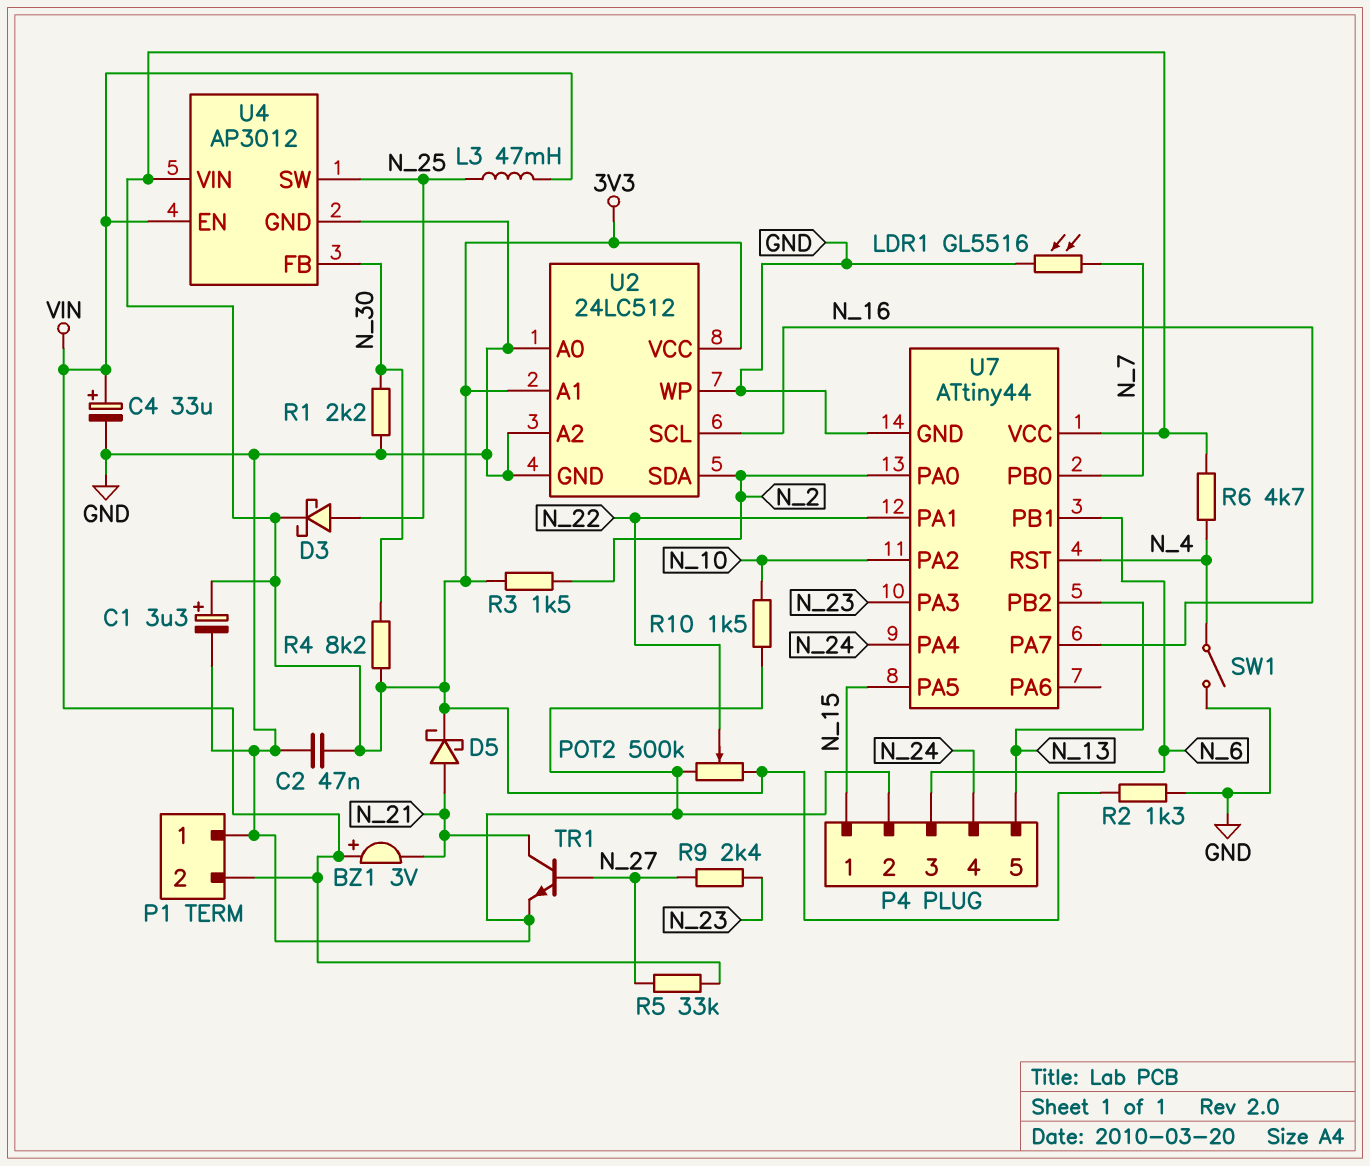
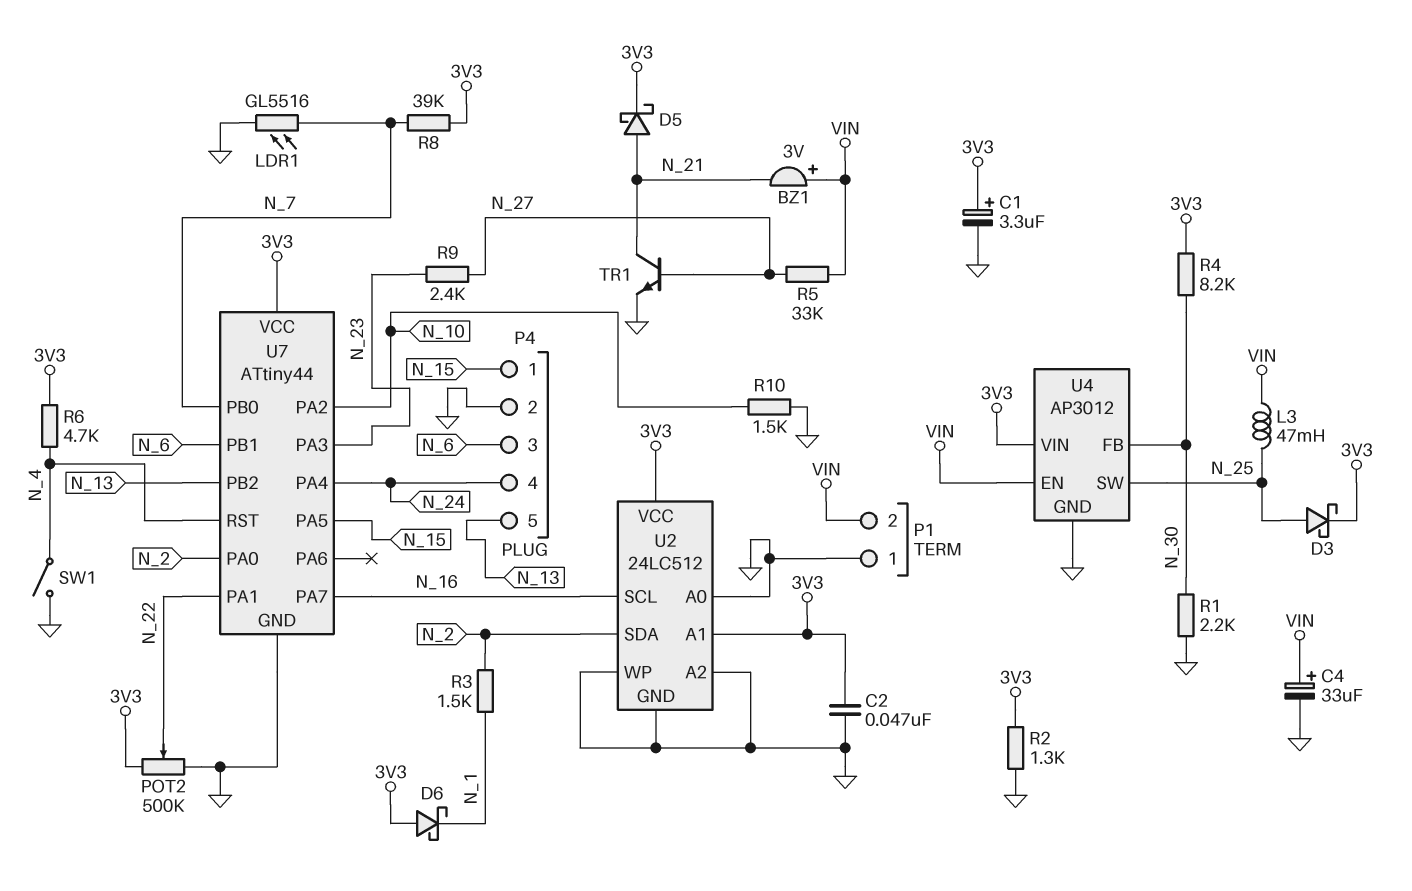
D6: none -> schottky (A 3V3, K N_1)
R3: 1.5k (3V3, N_2) -> 1.5k (N_1, N_2)
R8: none -> 39k (3V3, N_7)

